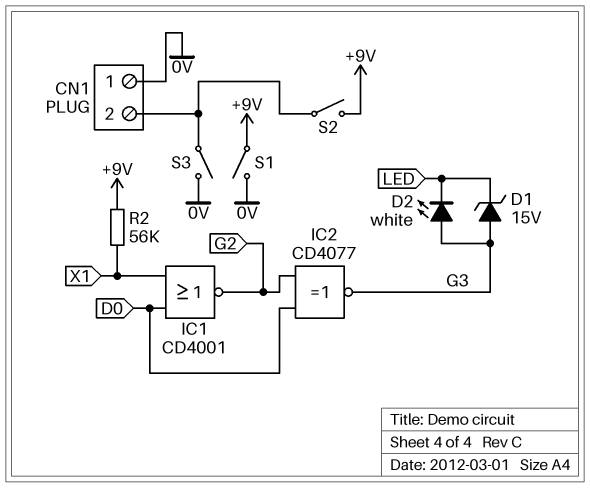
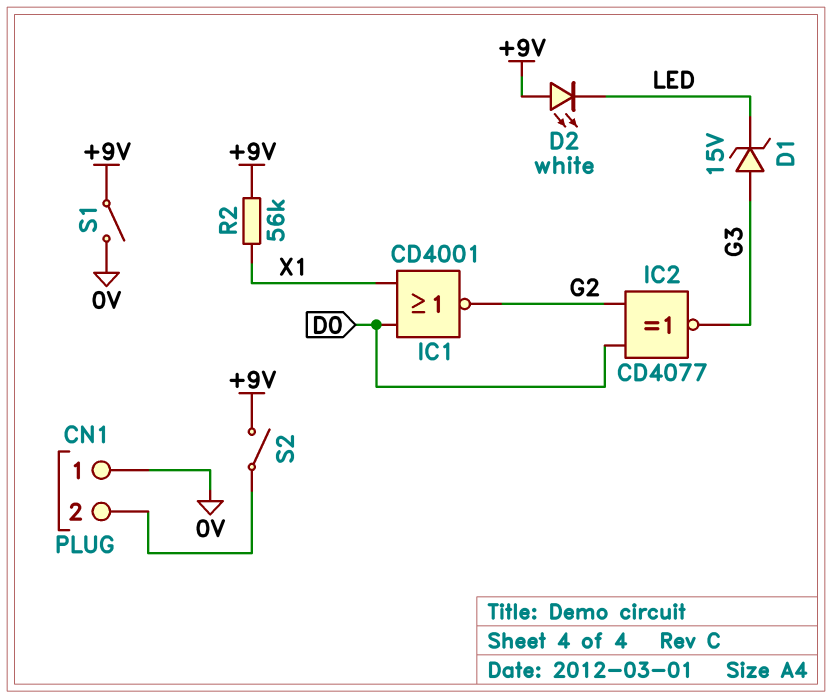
D2: LED white (A G3, K LED) -> LED white (A +9V, K LED)
S3: switch (0V, CN1/2) -> none

